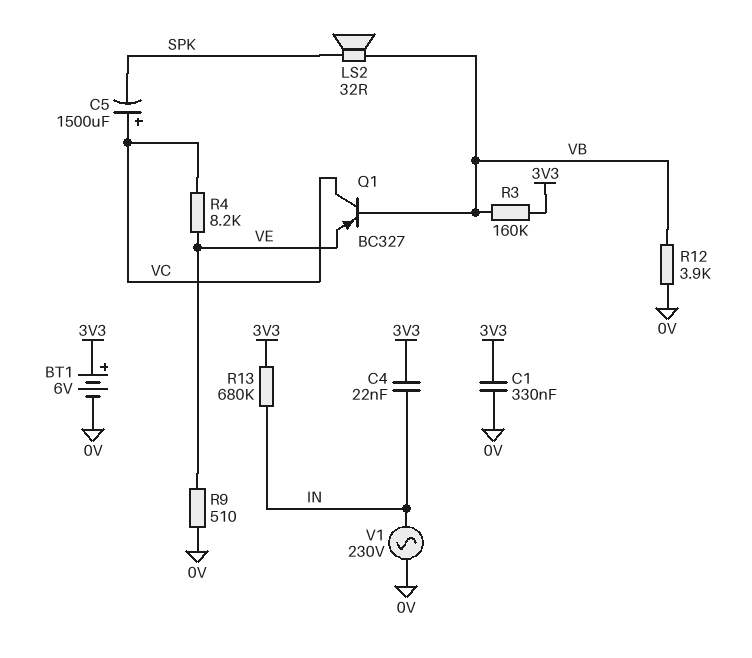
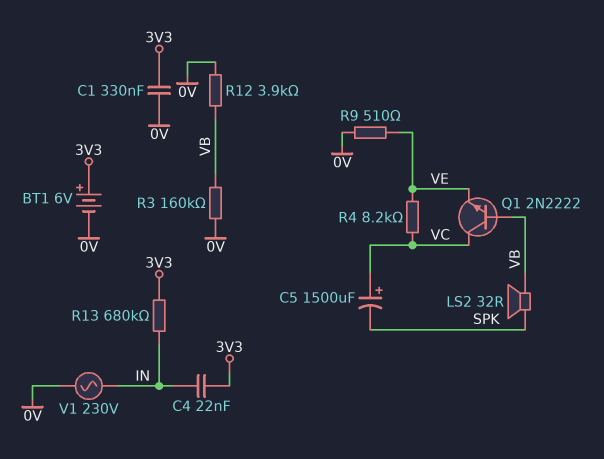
Q1: PNP BC327 (B VB, C VC, E VE) -> NPN 2N2222 (B VB, C VC, E VE)
R3: 160k (3V3, VB) -> 160k (0V, VB)

